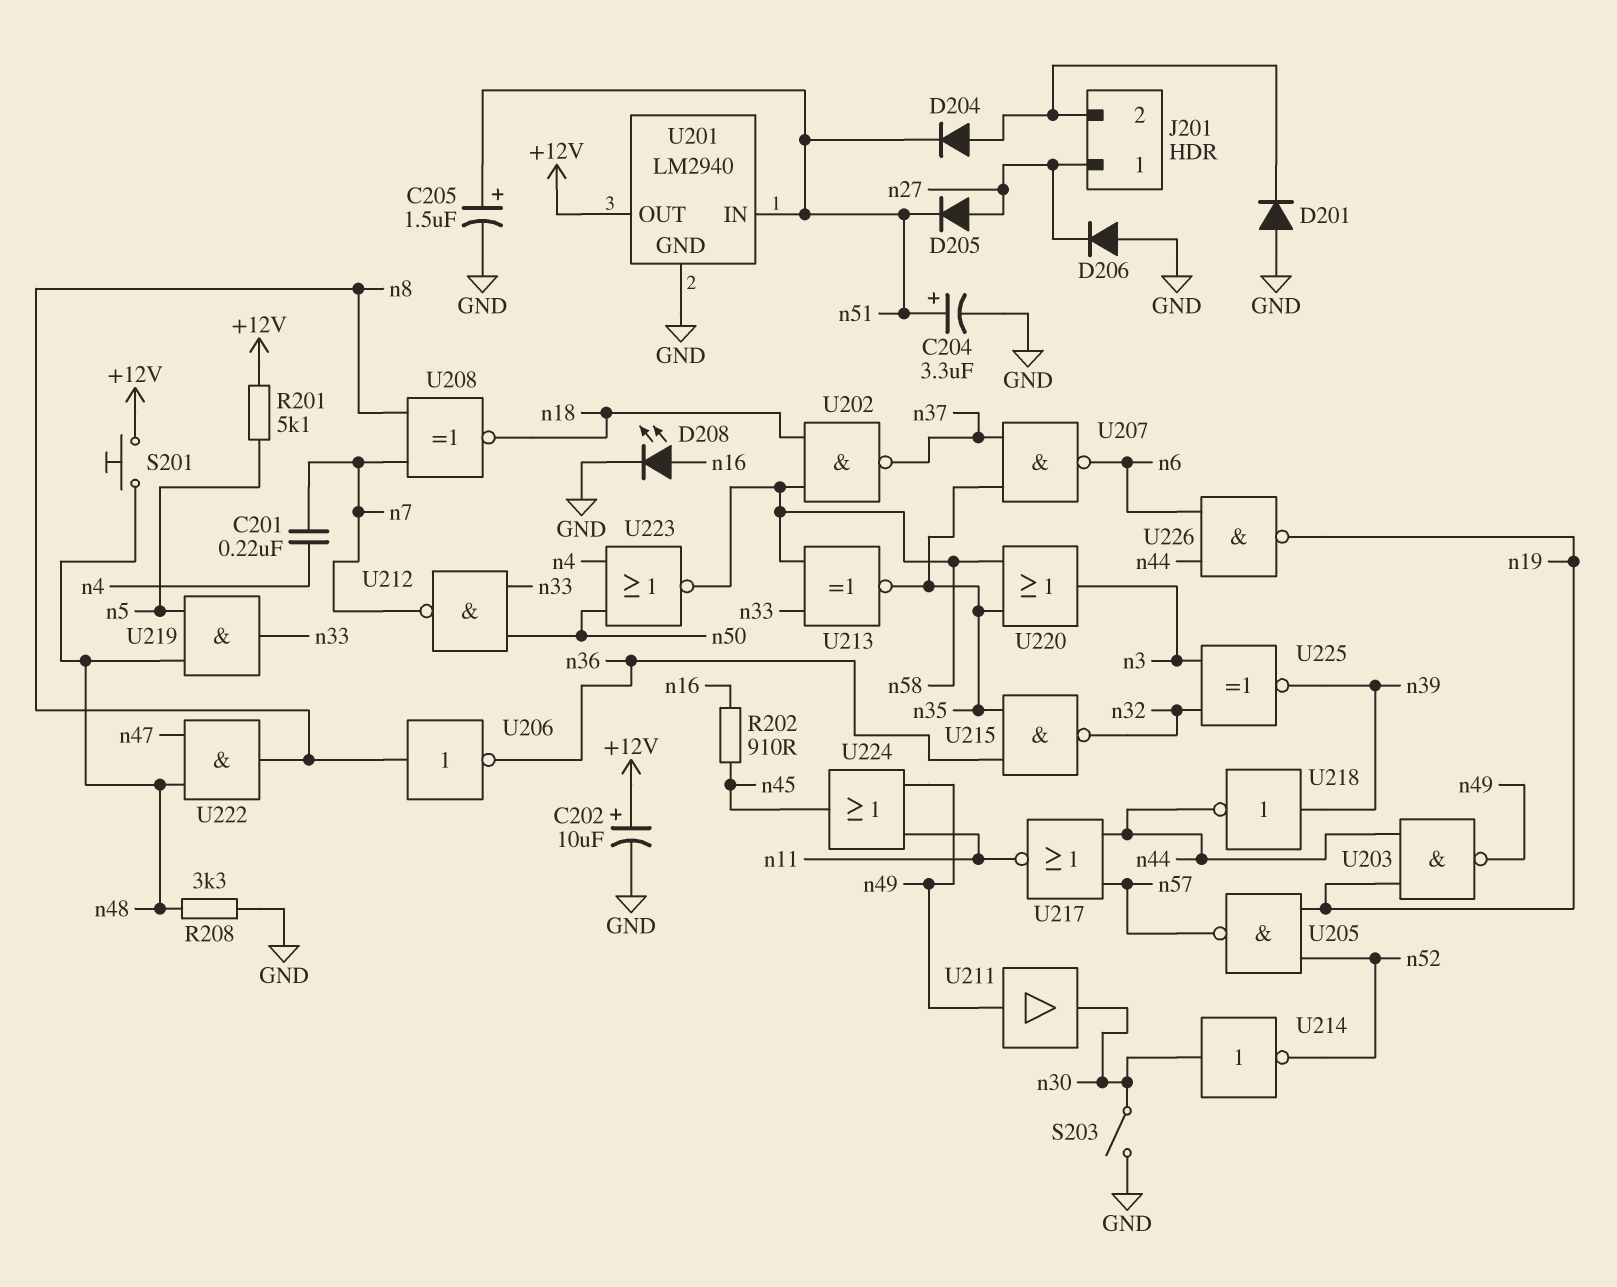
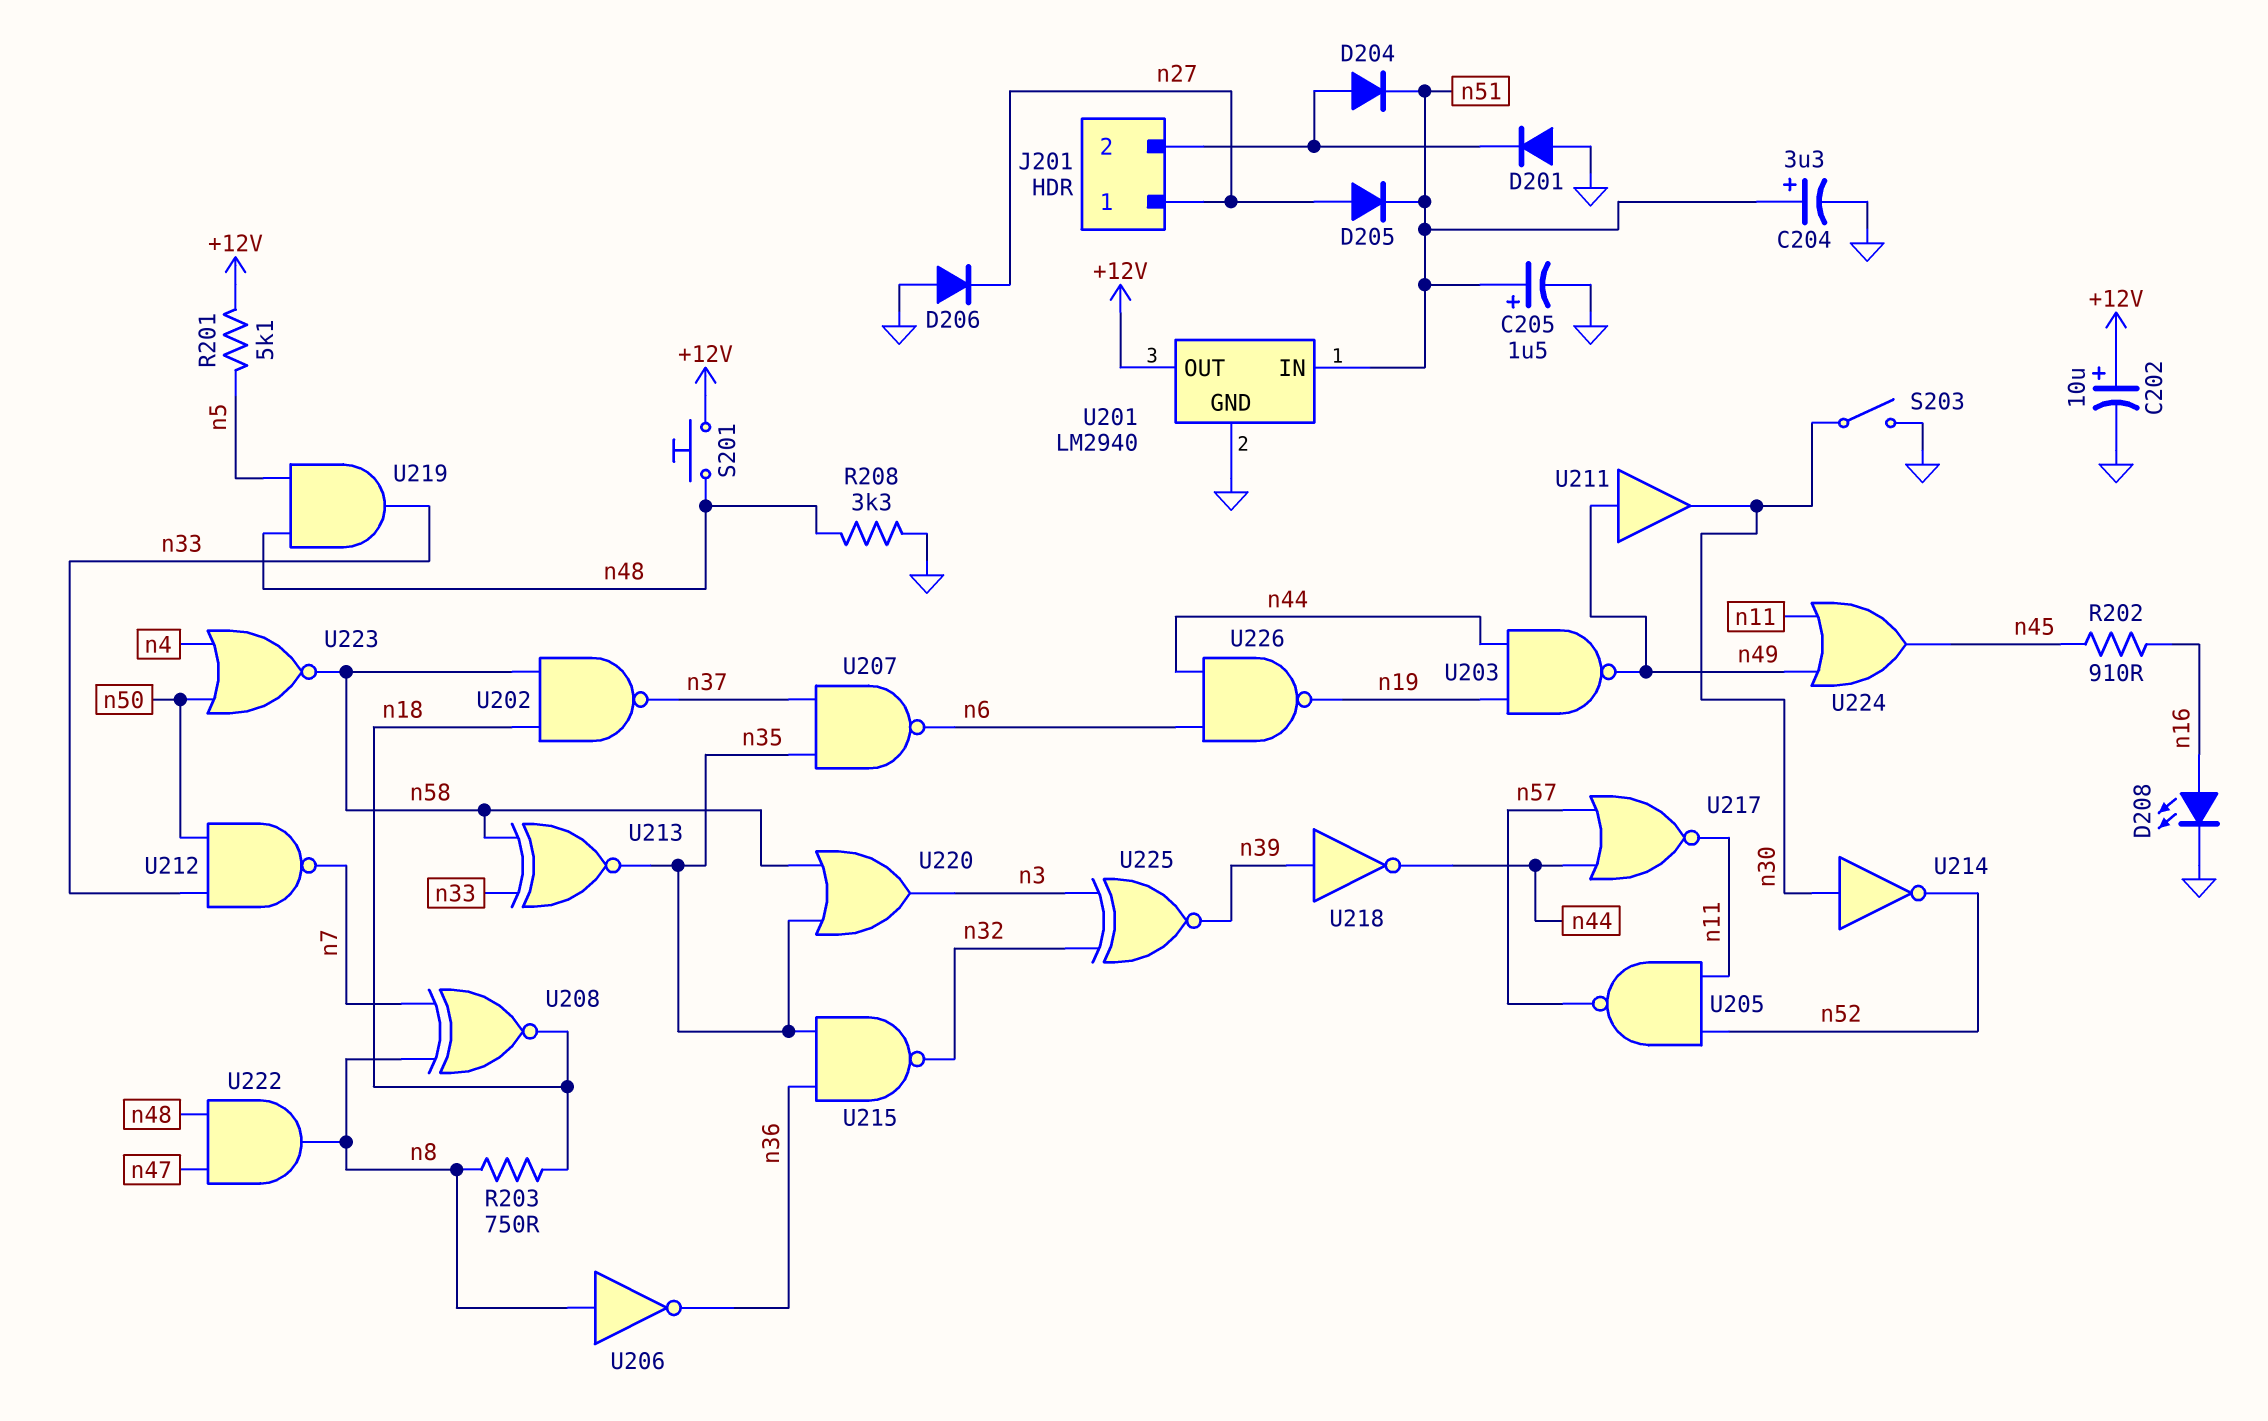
C201: 220nF (n4, n7) -> none
R203: none -> 750 (n8, n18)
U205: NAND (in n19, in n52, out n57) -> NAND (in n11, in n52, out n57)

